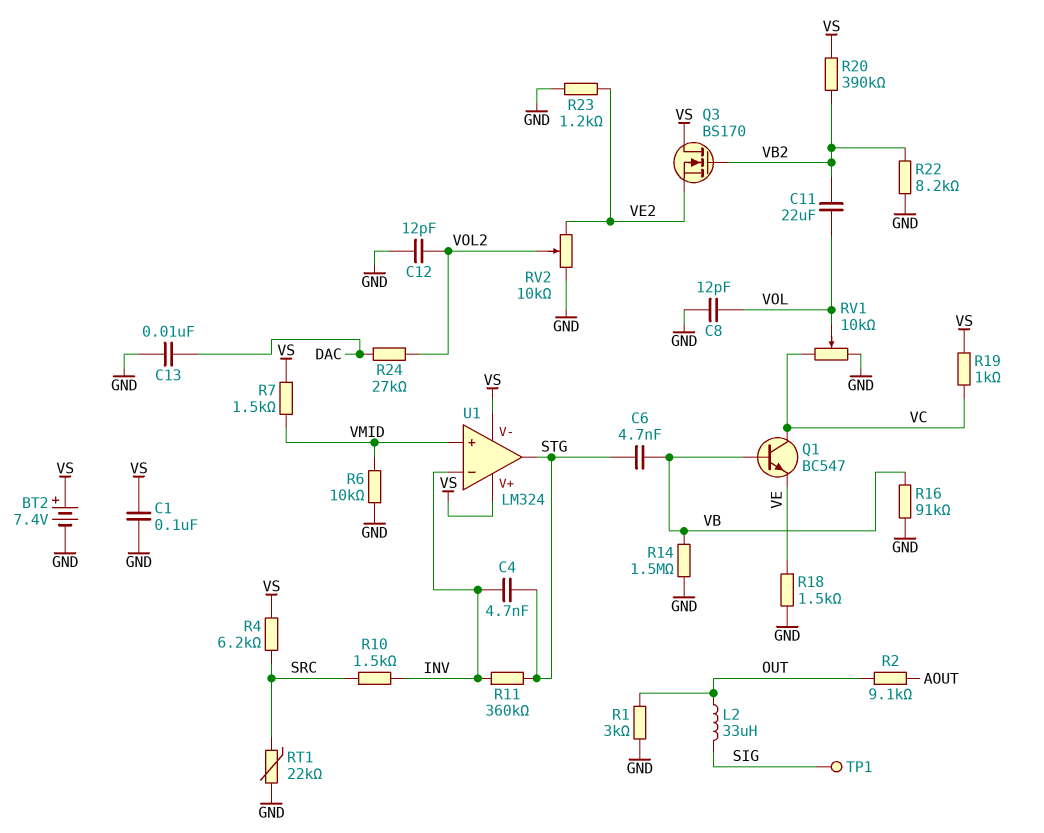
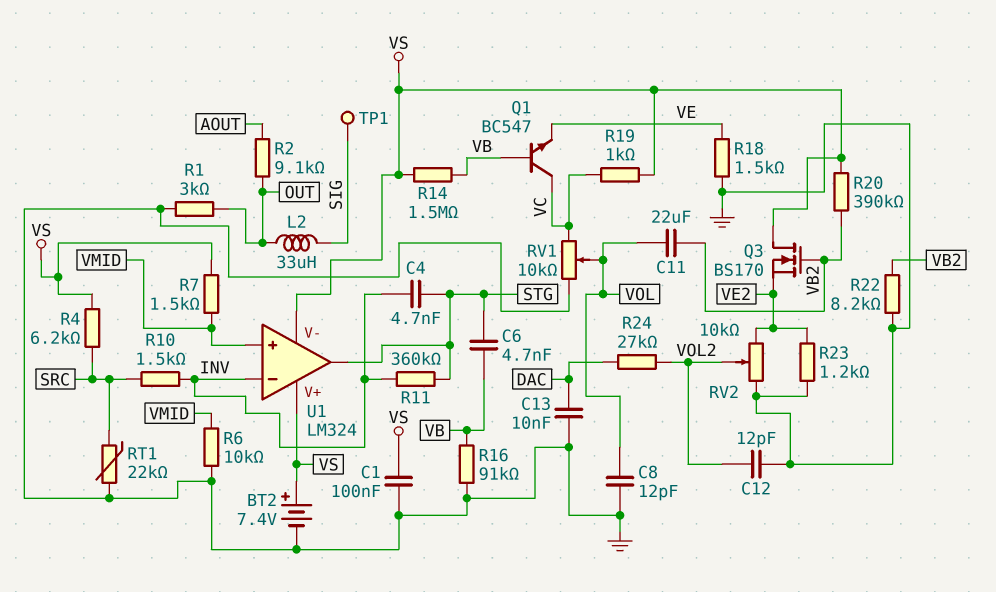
R14: 1.5M (GND, VB) -> 1.5M (VB, VS)

